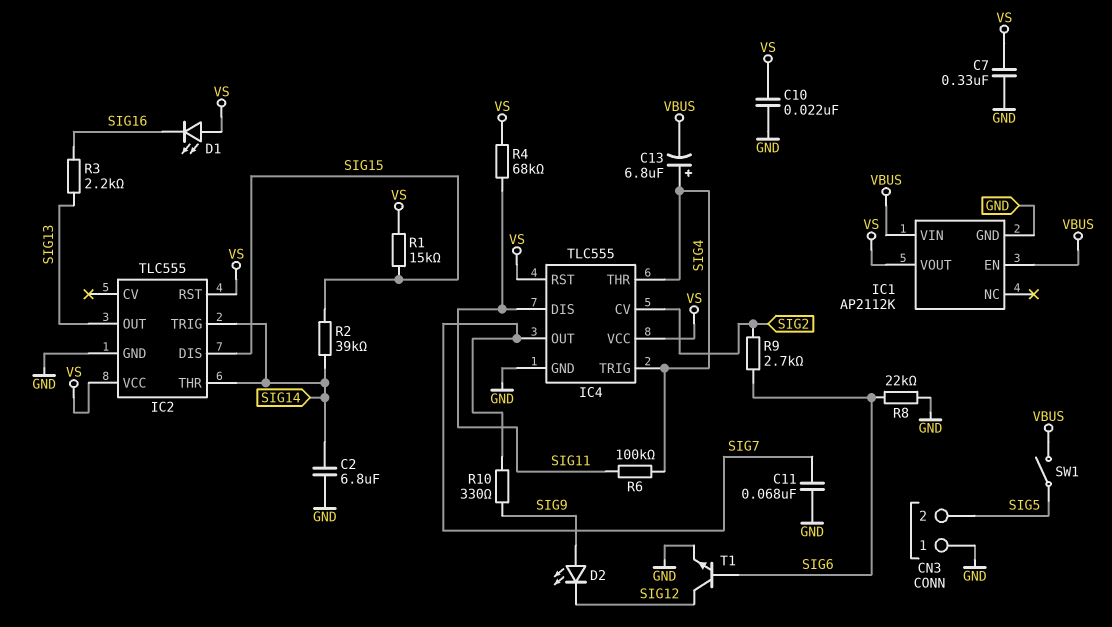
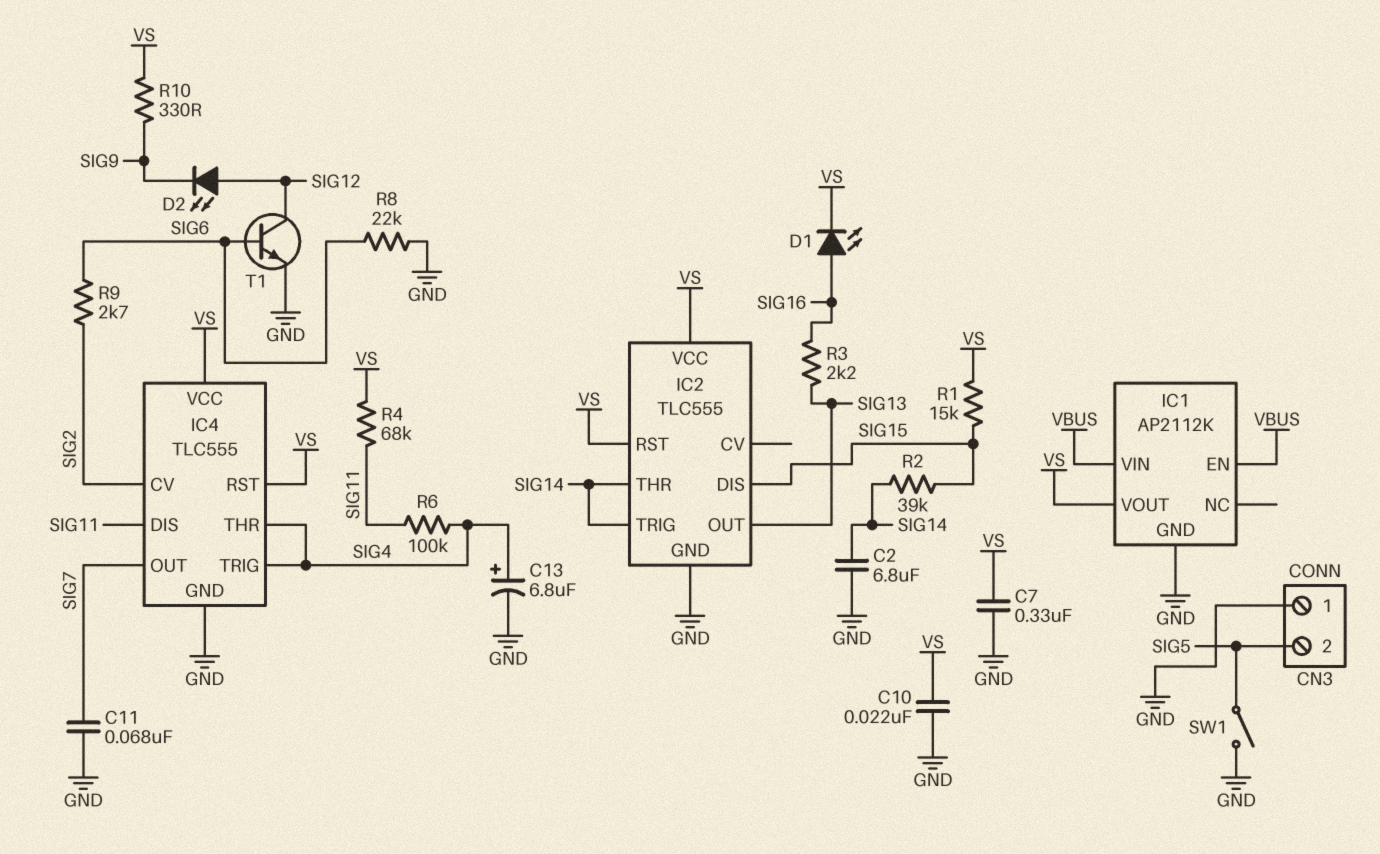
C13: 6.8uF (plus SIG4, minus VBUS) -> 6.8uF (plus SIG4, minus GND)
D1: LED (A VS, K SIG16) -> LED (A SIG16, K VS)
D2: LED (A SIG9, K SIG12) -> LED (A SIG12, K SIG9)
R10: 330 (SIG7, SIG9) -> 330 (SIG9, VS)
SW1: switch (SIG5, VBUS) -> switch (GND, SIG5)

